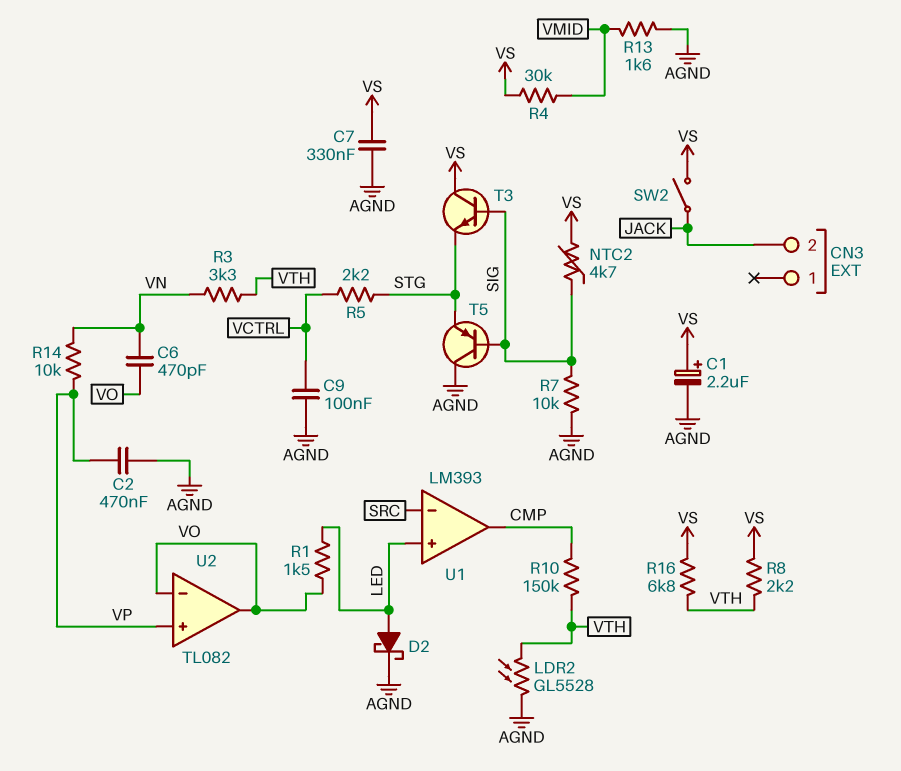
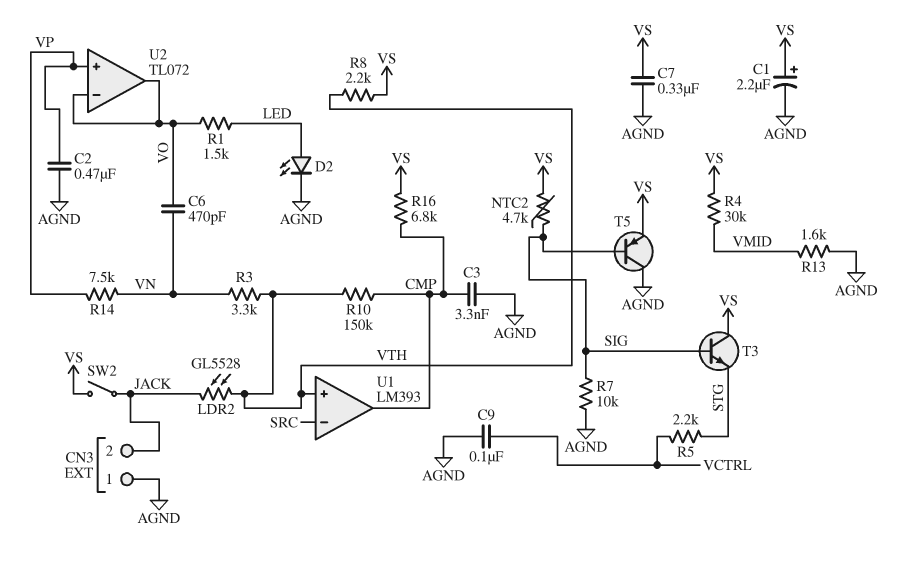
C3: none -> 3.3nF (AGND, CMP)
CN3 pin 1: none -> AGND
D2: schottky (A LED, K AGND) -> LED (A LED, K AGND)
LDR2: GL5528 (AGND, VTH) -> GL5528 (JACK, VTH)
R14: 10k (VN, VP) -> 7.5k (VN, VP)
R16: 6.8k (VS, VTH) -> 6.8k (CMP, VS)
T5: PNP (B SIG, C AGND, E STG) -> PNP (B SIG, C AGND, E VS)
U1 pin in+: LED -> VTH
U2: TL082 -> TL072

